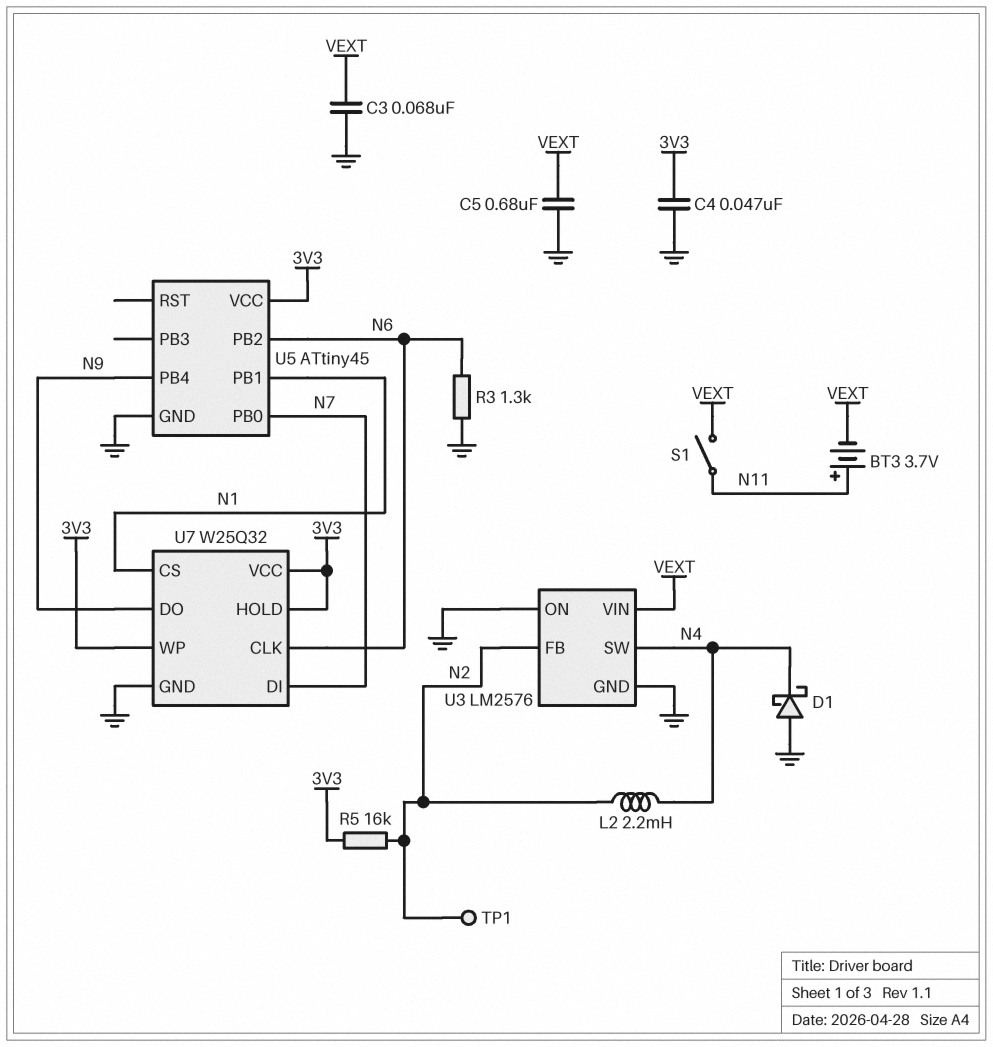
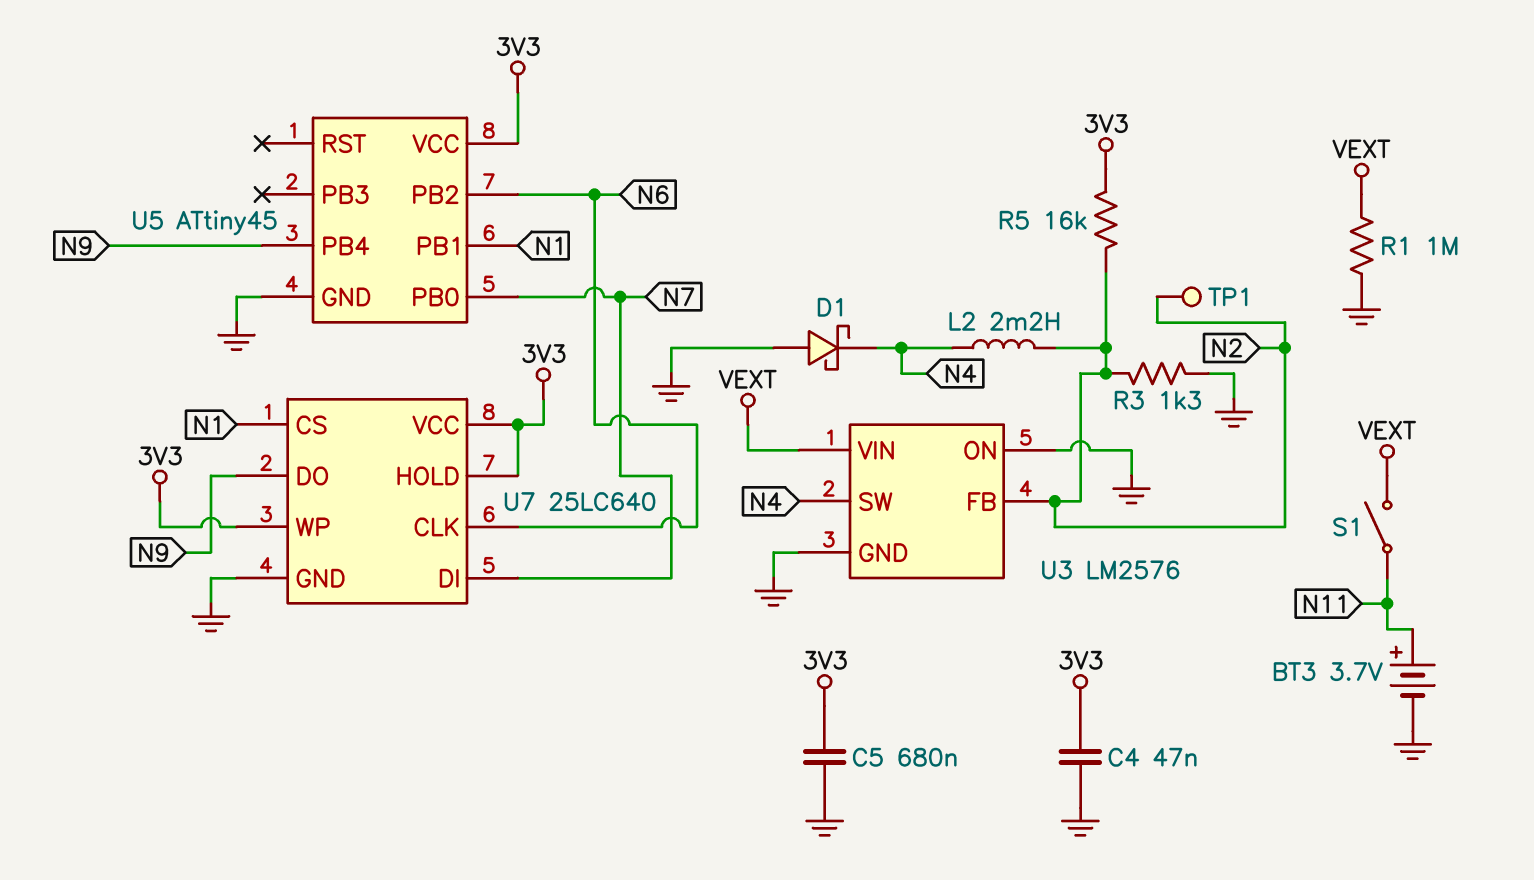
BT3: 3.7V (plus N11, minus VEXT) -> 3.7V (plus N11, minus GND)
C3: 68nF (GND, VEXT) -> none
C5: 680nF (GND, VEXT) -> 680nF (3V3, GND)
R1: none -> 1M (GND, VEXT)
R3: 1.3k (GND, N6) -> 1.3k (GND, N2)
U7: W25Q32 -> 25LC640

